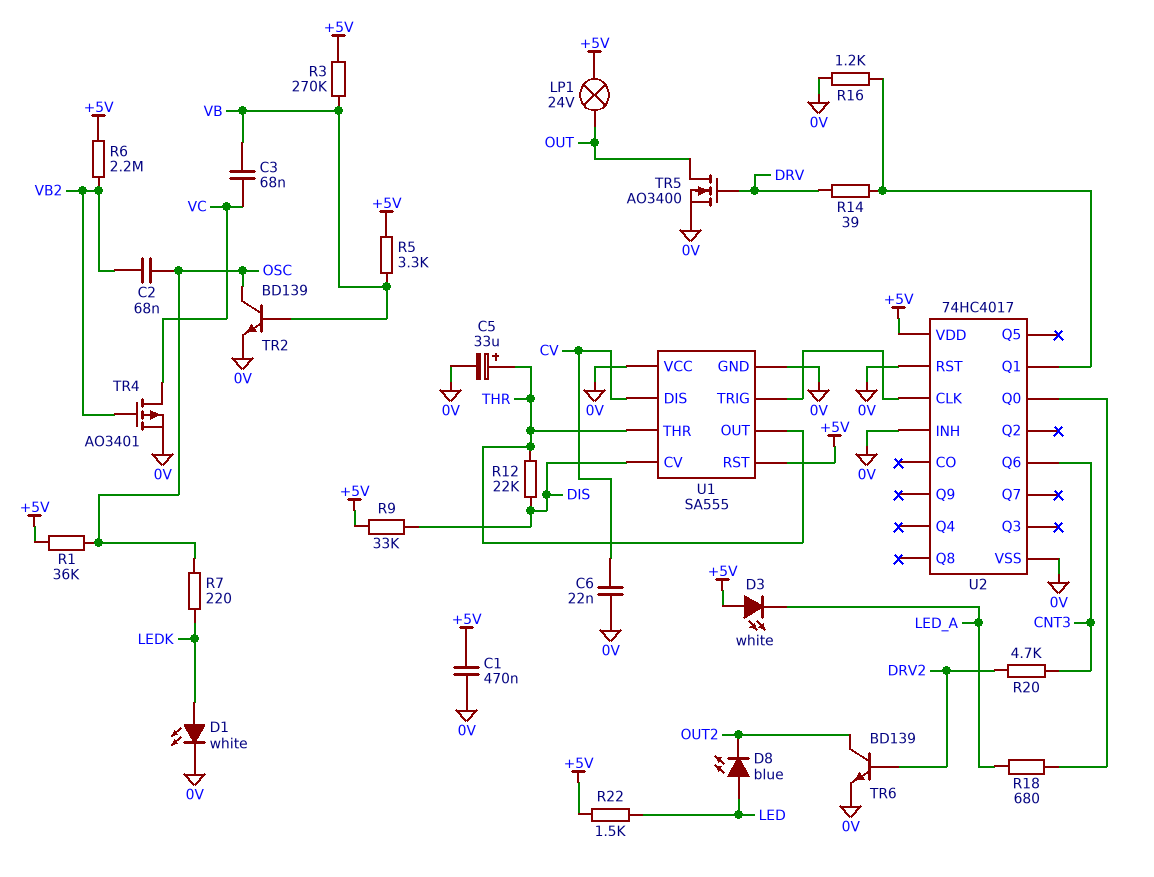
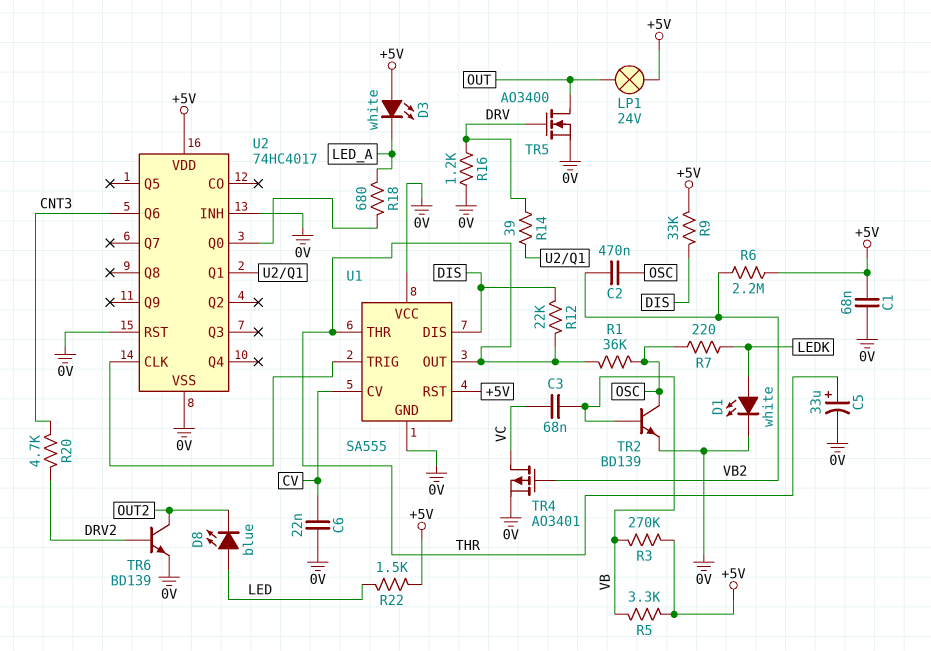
C1: 470nF (+5V, 0V) -> 68nF (+5V, 0V)
C2: 68nF (OSC, VB2) -> 470nF (OSC, VB2)
R1: 36k (+5V, OSC) -> 36k (OSC, THR)
R16: 1.2k (0V, U2/Q1) -> 1.2k (0V, DRV)
U1 pin CV: DIS -> CV
U1 pin DIS: CV -> DIS

